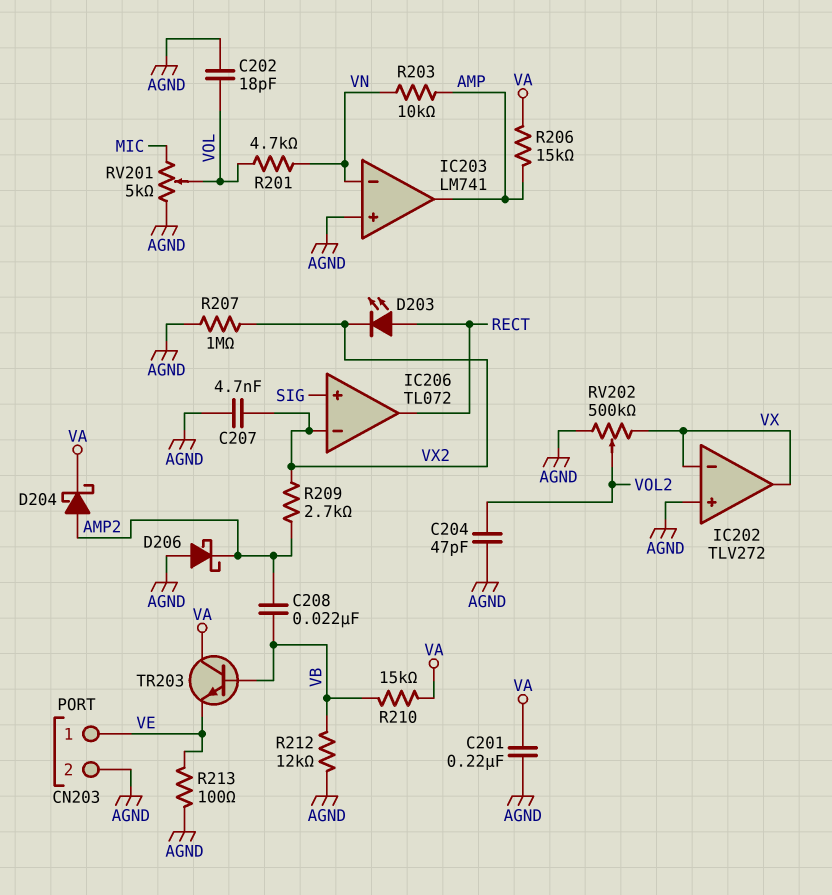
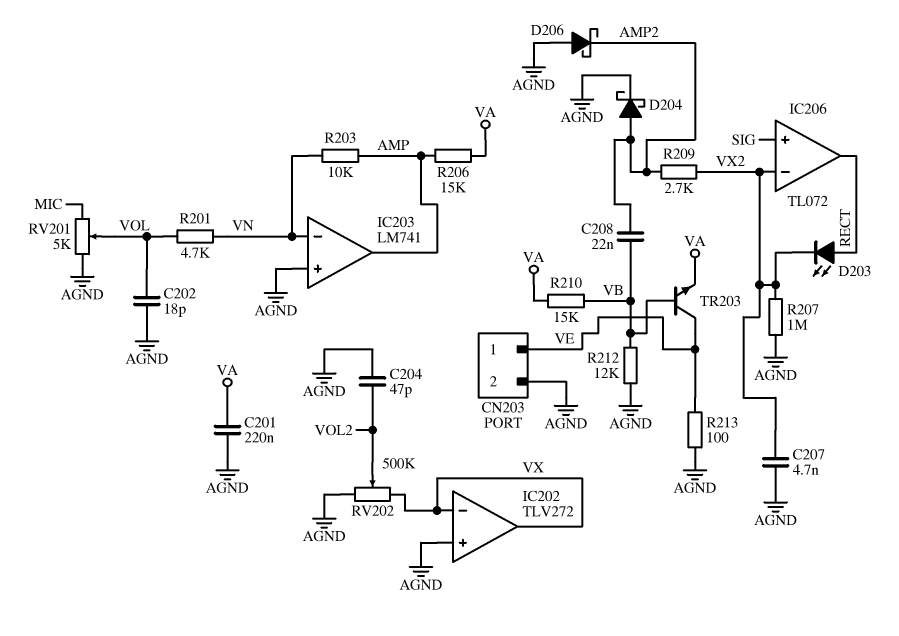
D204: schottky (A AMP2, K VA) -> schottky (A AMP2, K AGND)
TR203: NPN (B VB, C VA, E VE) -> NPN (B VB, C VE, E VA)

